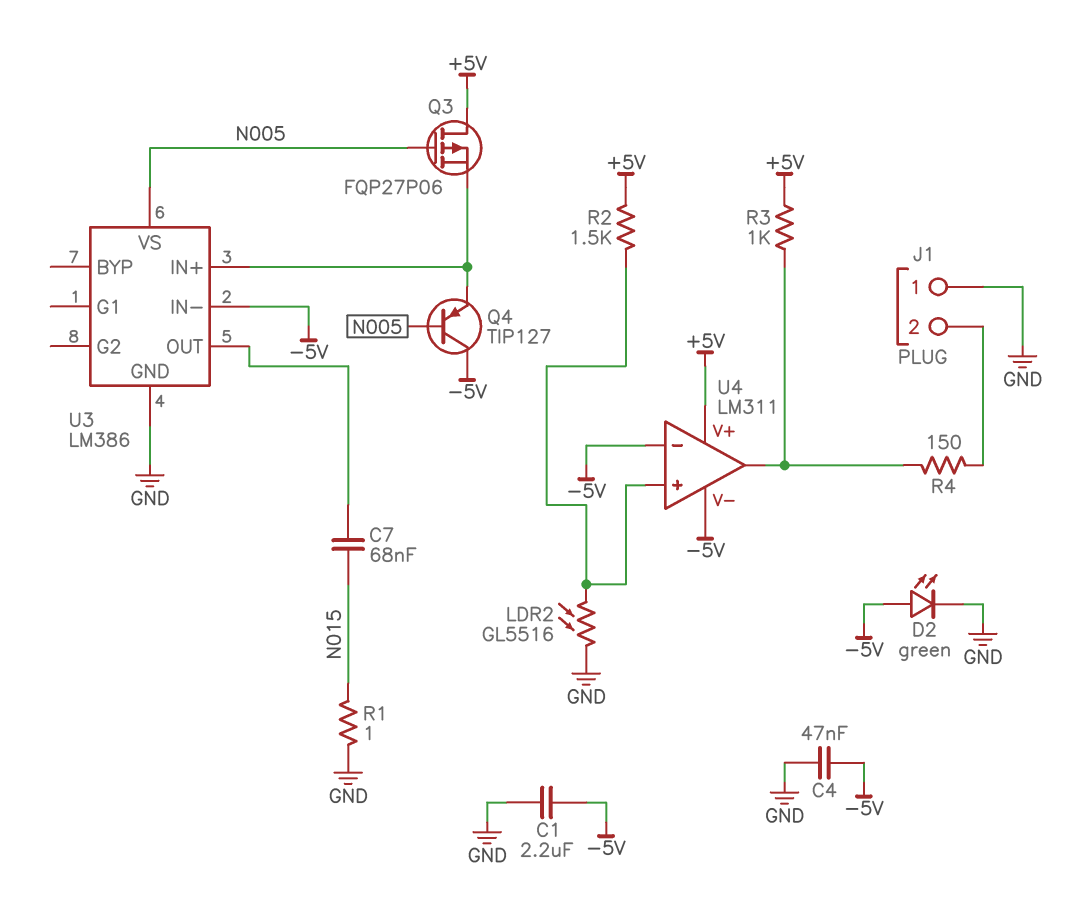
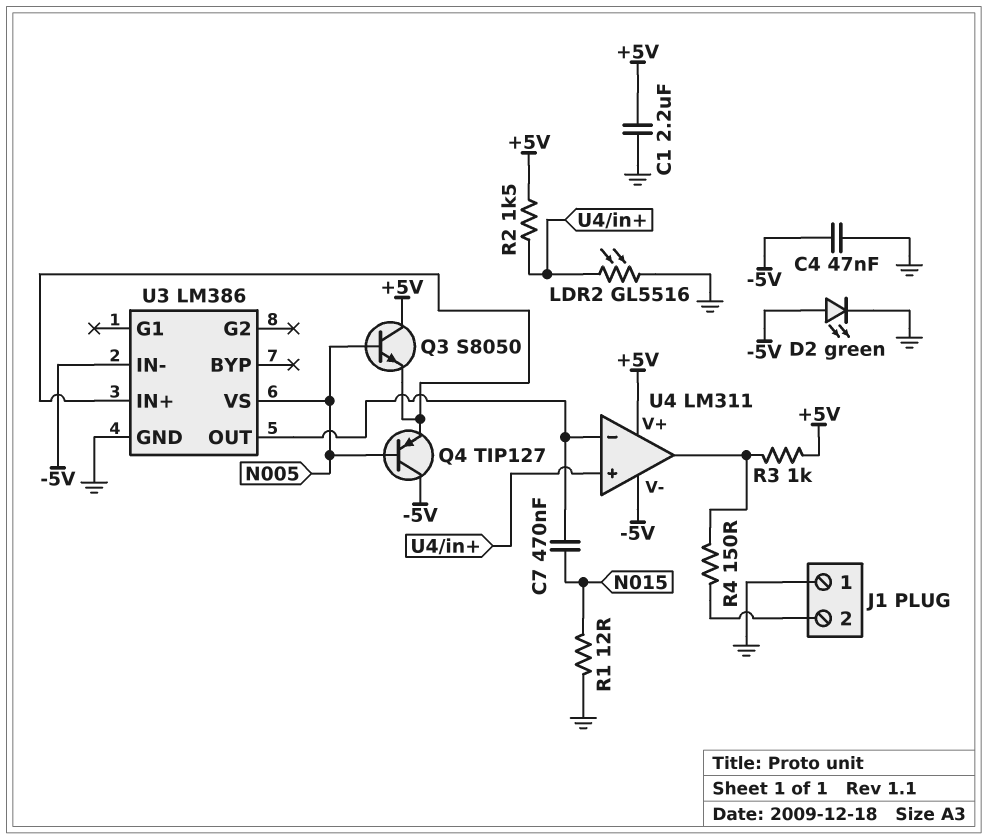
C1: 2.2uF (-5V, GND) -> 2.2uF (+5V, GND)
C7: 68nF (N015, U3/OUT) -> 470nF (N015, U3/OUT)
Q3: PMOS FQP27P06 (G N005, D +5V, S U3/IN+) -> NPN S8050 (B N005, C +5V, E U3/IN+)
R1: 1 (GND, N015) -> 12 (GND, N015)
U4 pin in-: -5V -> U3/OUT

